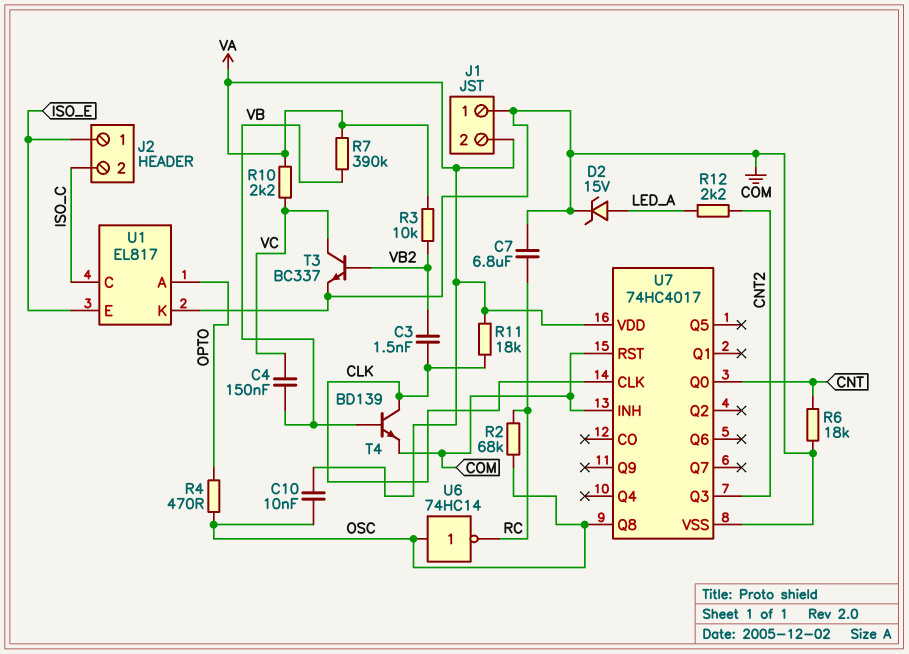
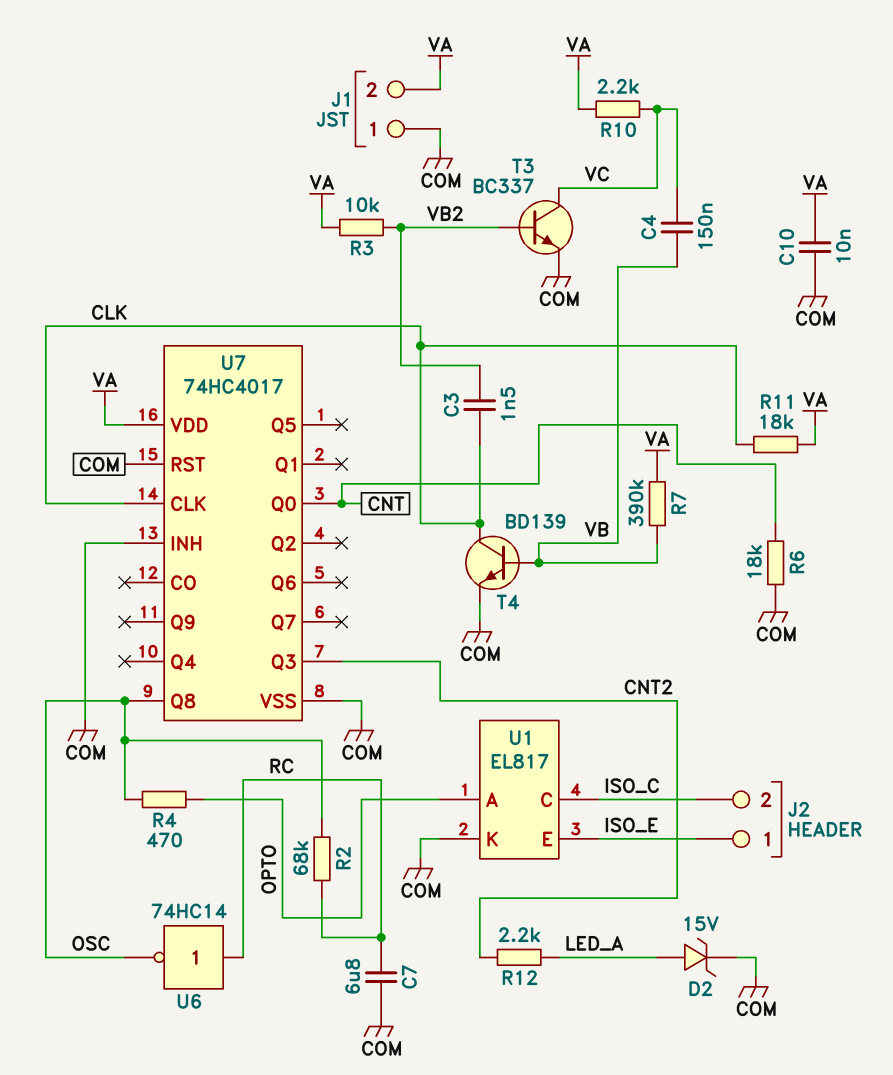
C10: 10nF (OSC, VA) -> 10nF (COM, VA)
U6: NOT 74HC14 (in OSC, out RC) -> NOT 74HC14 (in RC, out OSC)

